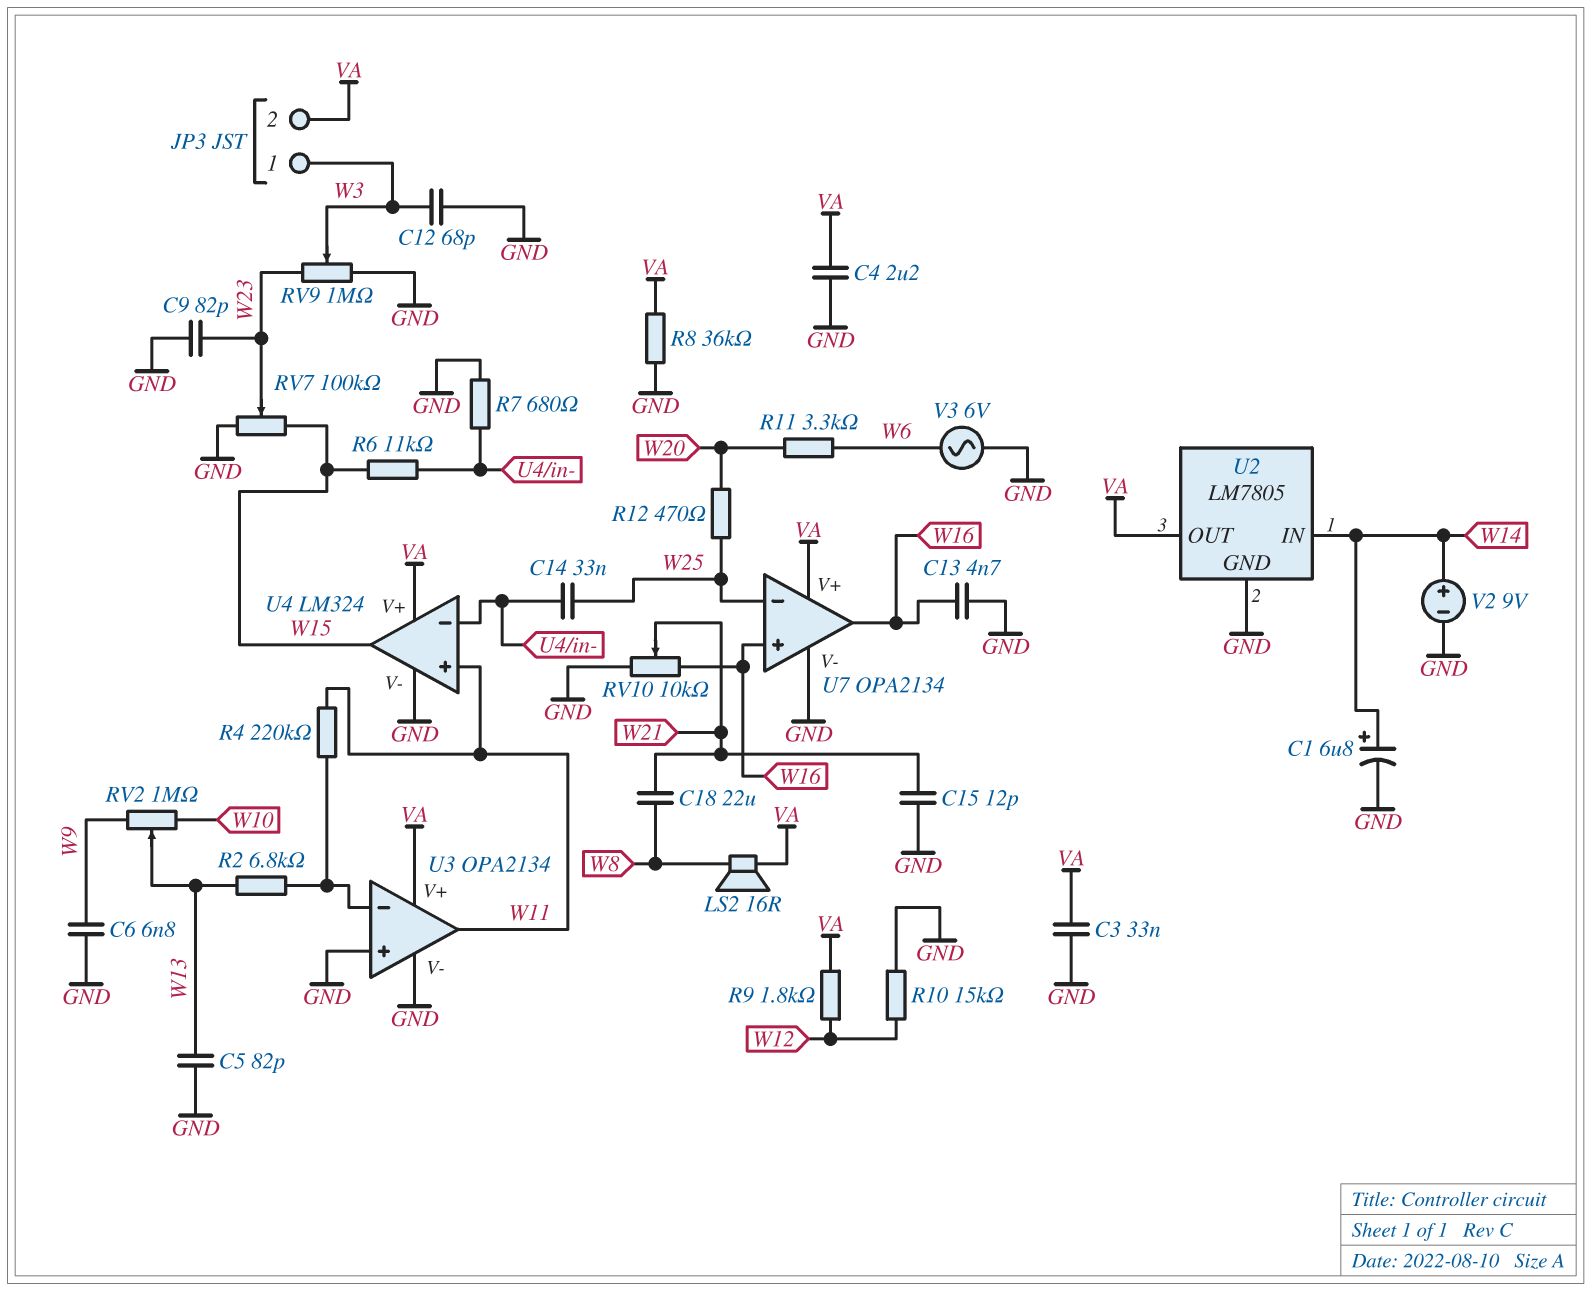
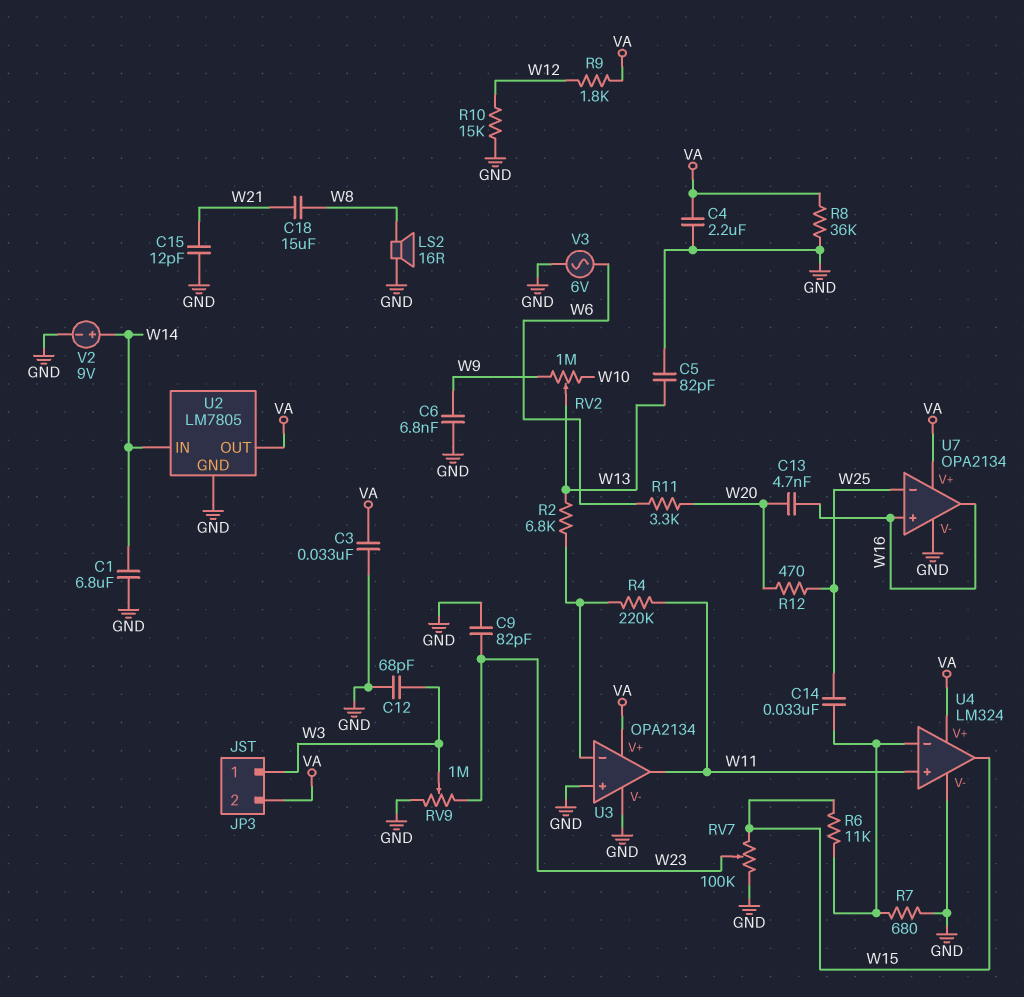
C1: 6.8uF (plus W14, minus GND) -> 6.8uF (GND, W14)
C13: 4.7nF (GND, W16) -> 4.7nF (W16, W20)
C18: 22uF (W8, W21) -> 15uF (W8, W21)
LS2: speaker 16R (VA, W8) -> speaker 16R (GND, W8)
RV10: 10k (GND, W16, wiper W21) -> none

